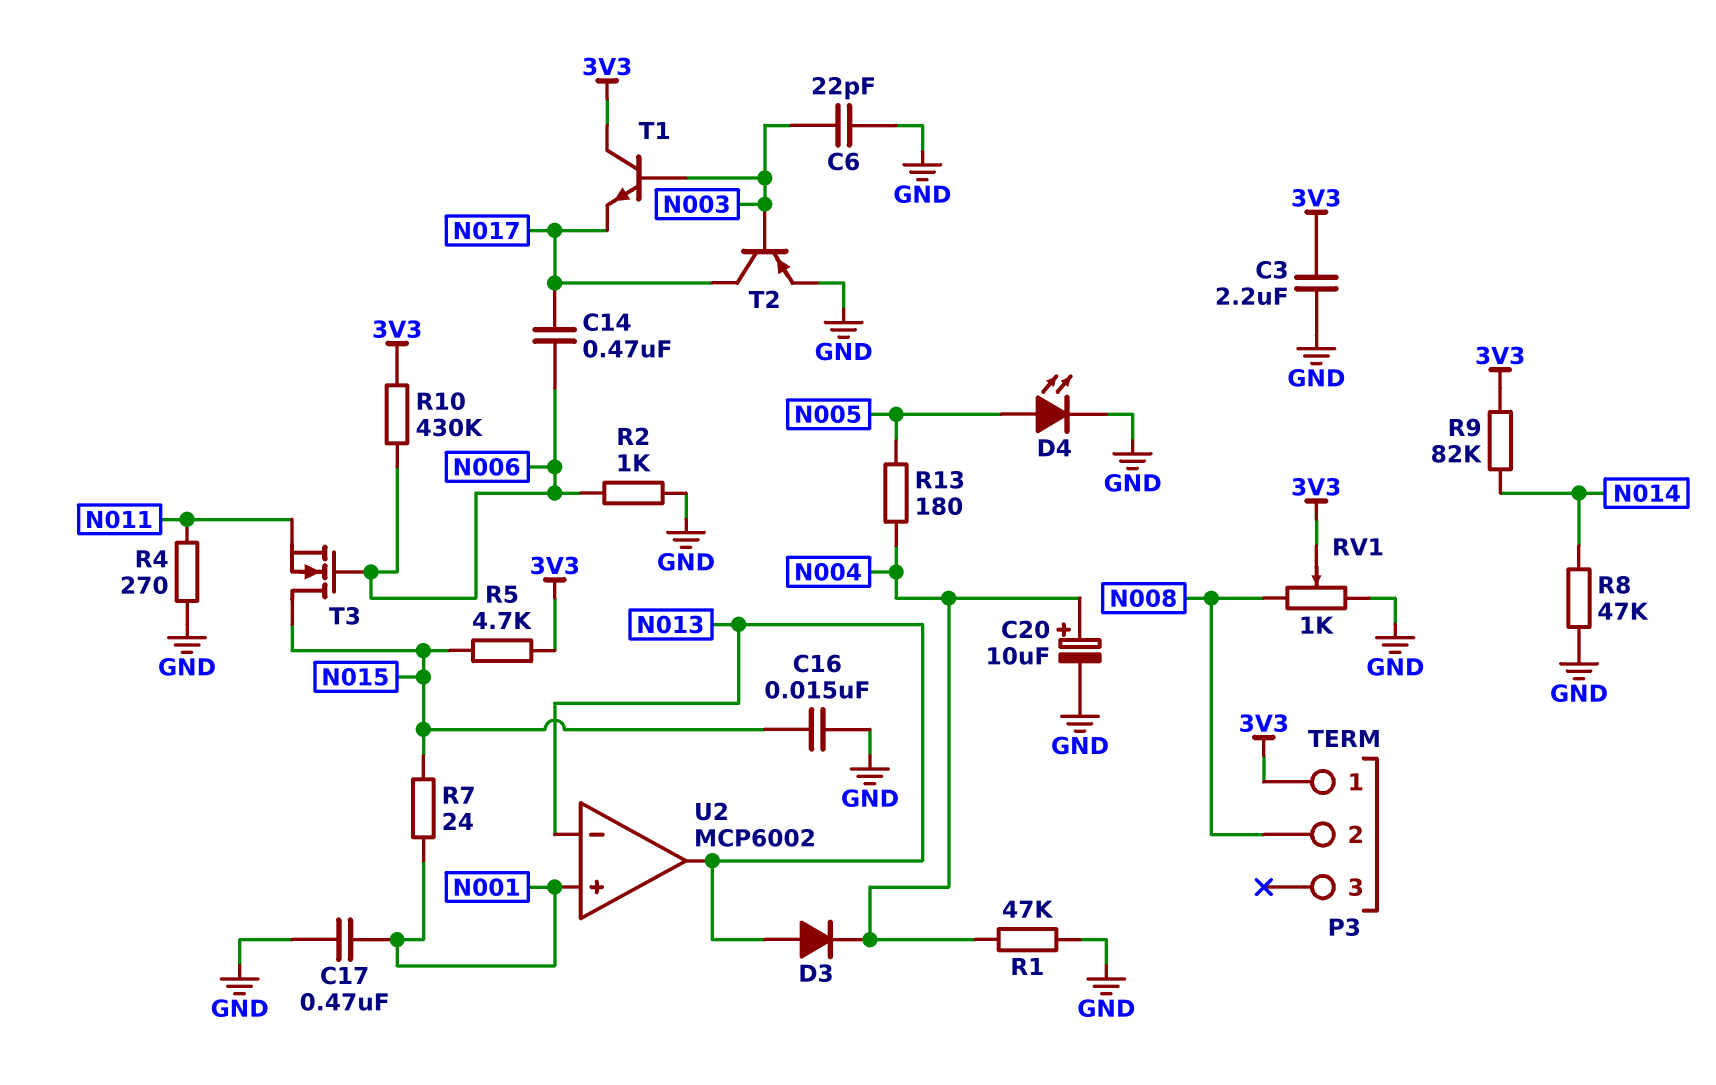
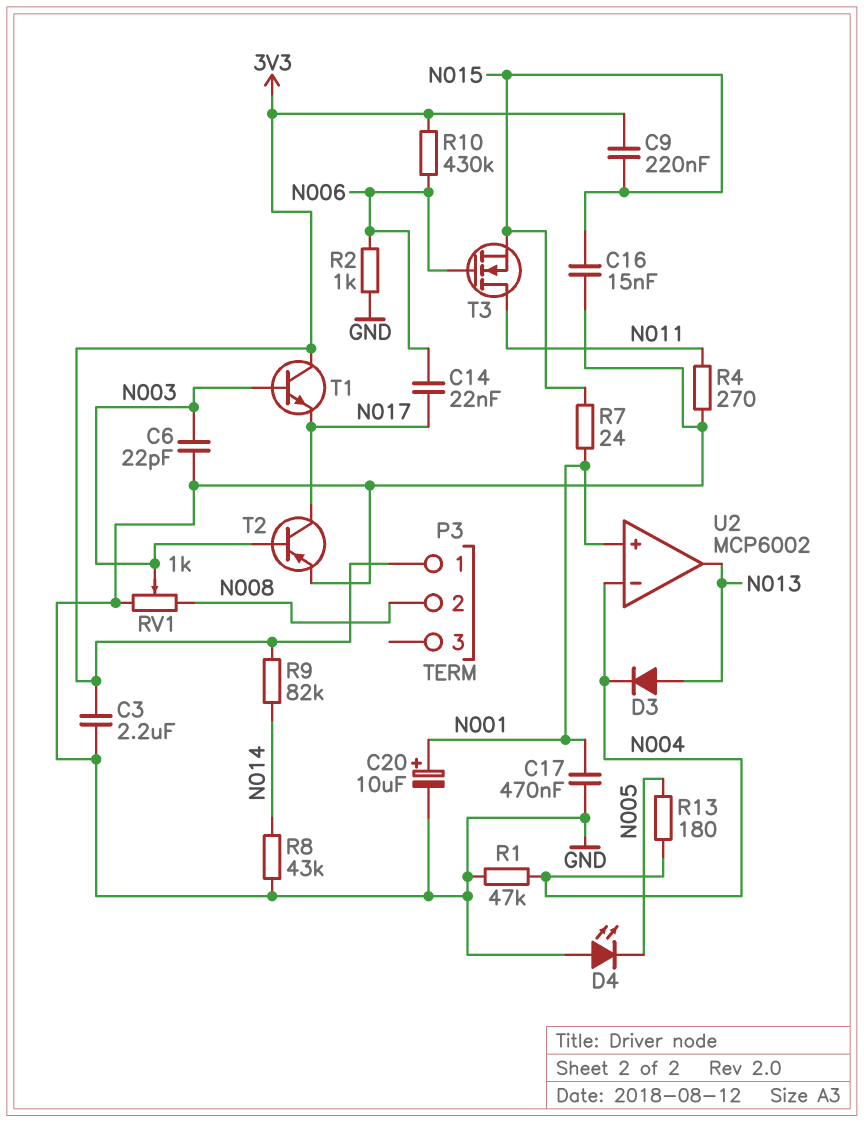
C9: none -> 220nF (3V3, N015)
C14: 470nF (N006, N017) -> 22nF (N006, N017)
C20: 10uF (plus N004, minus GND) -> 10uF (plus N001, minus GND)
D4: LED (A N005, K GND) -> LED (A GND, K N005)
R5: 4.7k (3V3, N015) -> none
R8: 47k (GND, N014) -> 43k (GND, N014)
RV1: 1k (GND, N008, wiper 3V3) -> 1k (GND, N008, wiper N003)
T3: NMOS (G N006, D N015, S N011) -> NMOS (G N006, D N011, S N015)
U2 pin in-: N013 -> N004

